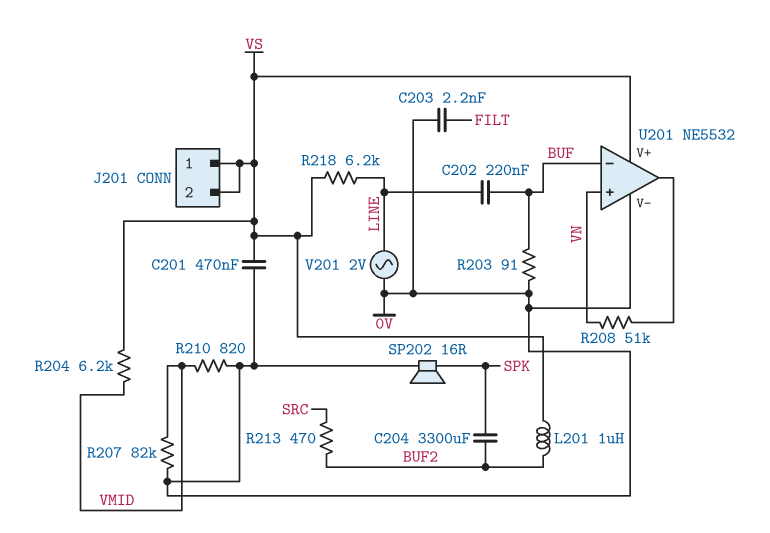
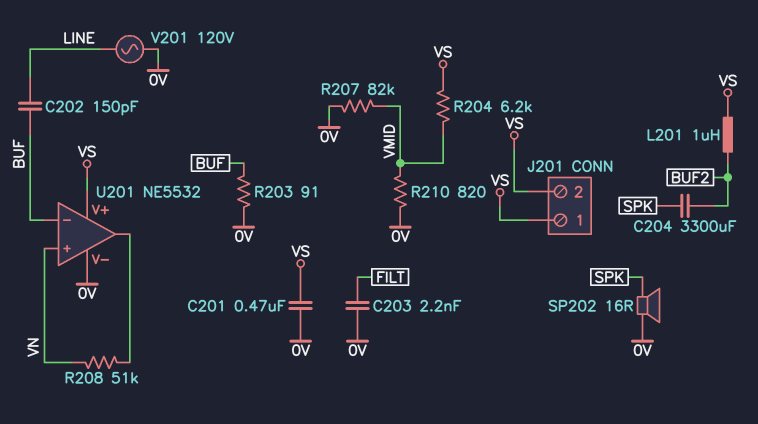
C202: 220nF (BUF, LINE) -> 150pF (BUF, LINE)
R213: 470 (BUF2, SRC) -> none
R218: 6.2k (LINE, VS) -> none
V201: AC 2V (0V, LINE) -> AC 120V (0V, LINE)

